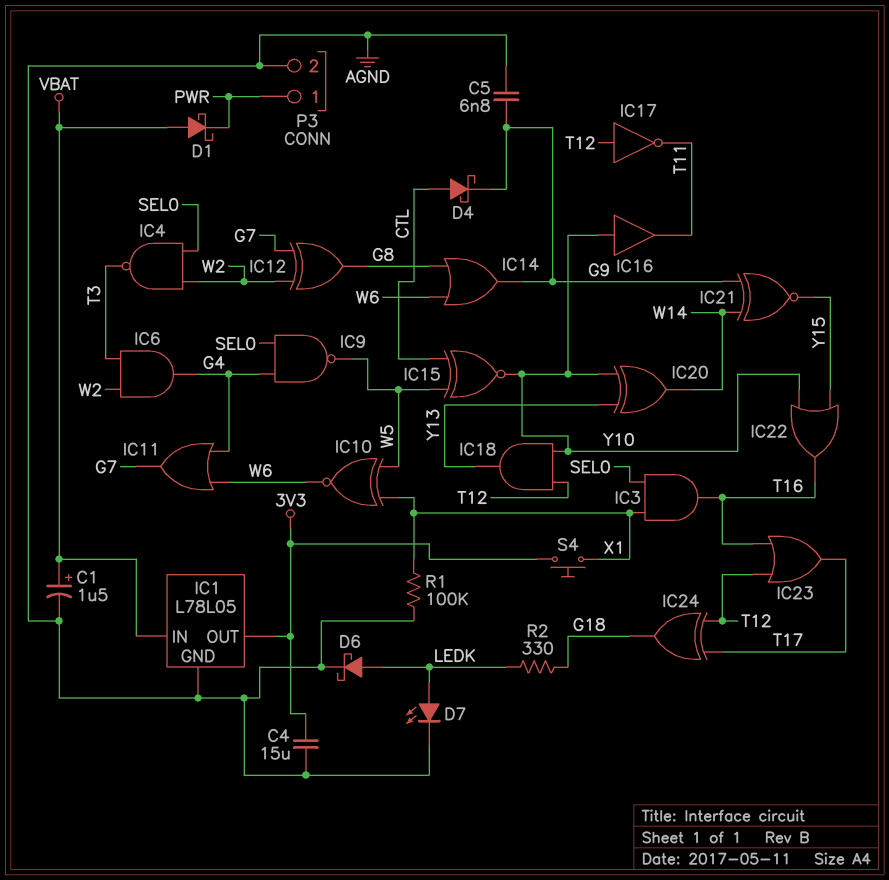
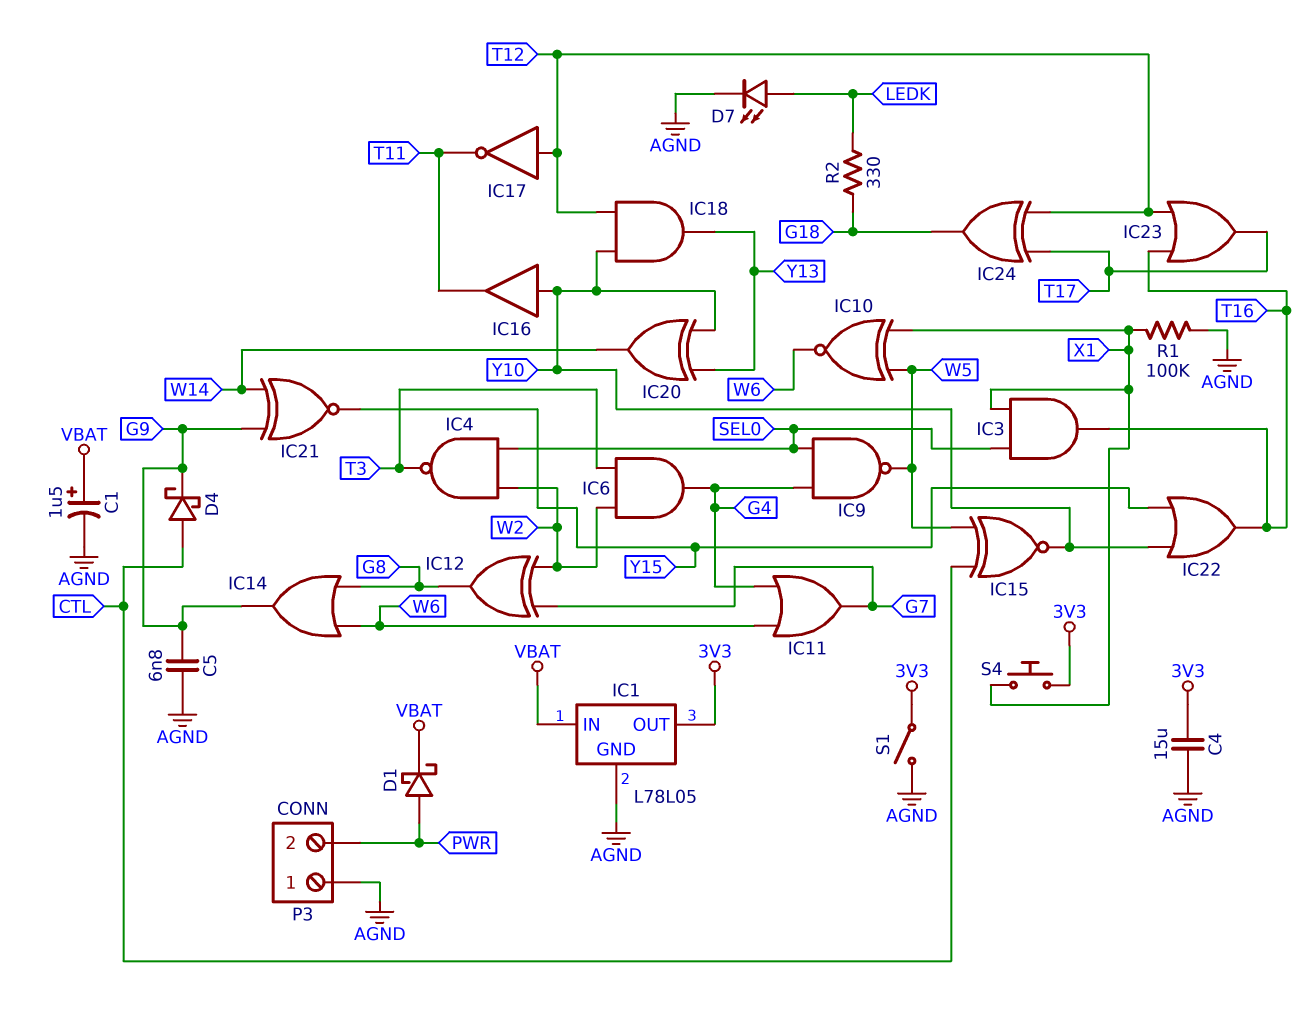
D1: schottky (A VBAT, K PWR) -> schottky (A PWR, K VBAT)
D6: schottky (A LEDK, K AGND) -> none
P3 pin 1: PWR -> AGND
P3 pin 2: AGND -> PWR
S1: none -> switch (3V3, AGND)

